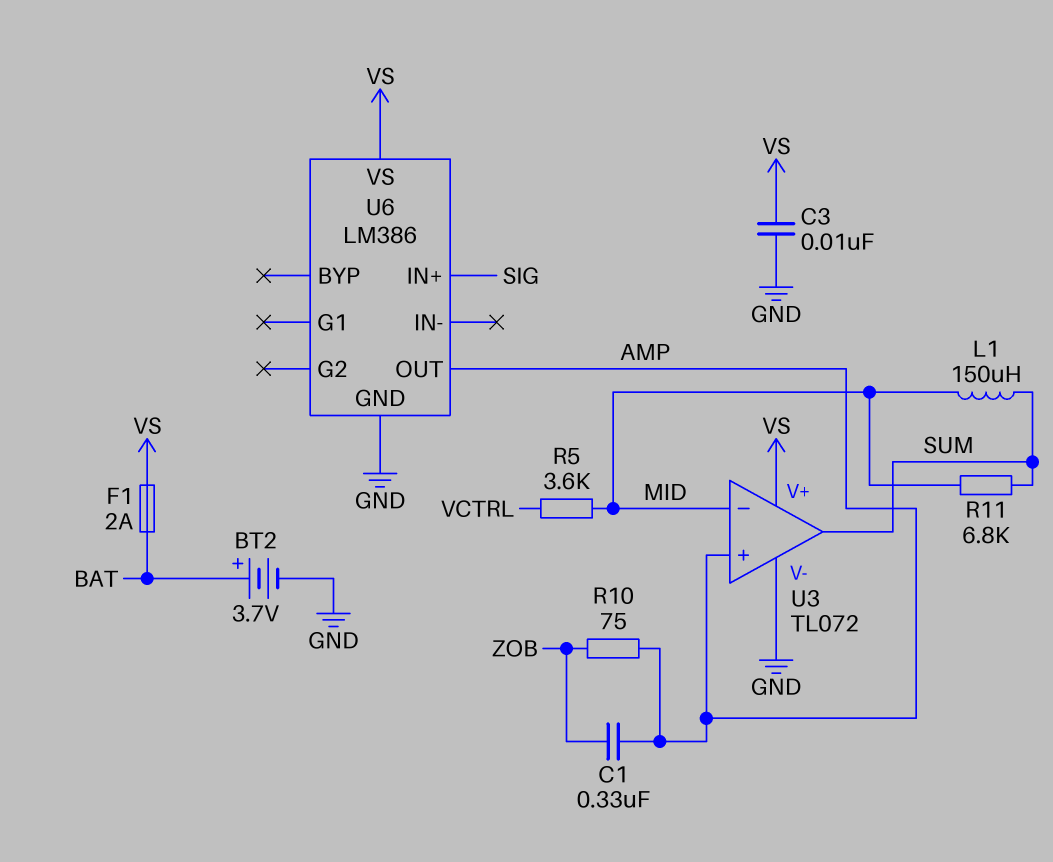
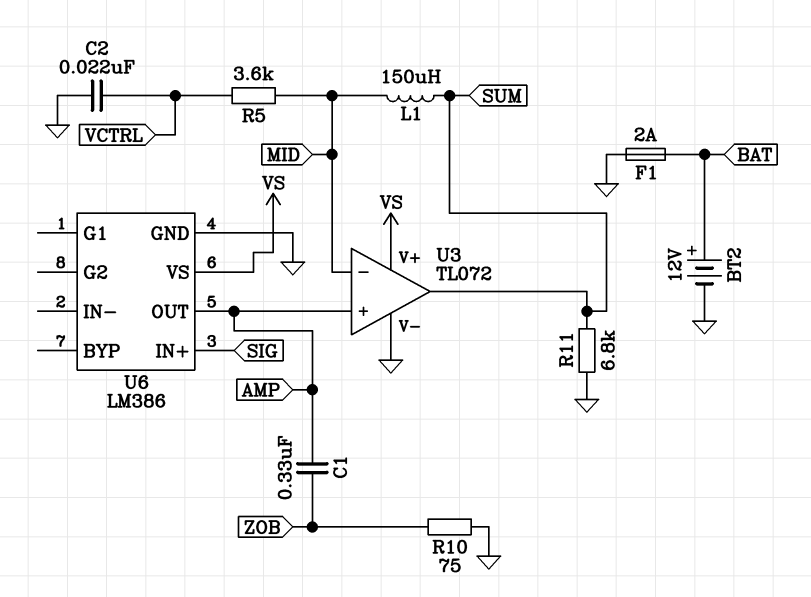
BT2: 3.7V (plus BAT, minus GND) -> 12V (plus BAT, minus GND)
C2: none -> 22nF (GND, VCTRL)
C3: 10nF (GND, VS) -> none
F1: 2A (BAT, VS) -> 2A (BAT, GND)
R10: 75 (AMP, ZOB) -> 75 (GND, ZOB)
R11: 6.8k (MID, SUM) -> 6.8k (GND, SUM)

